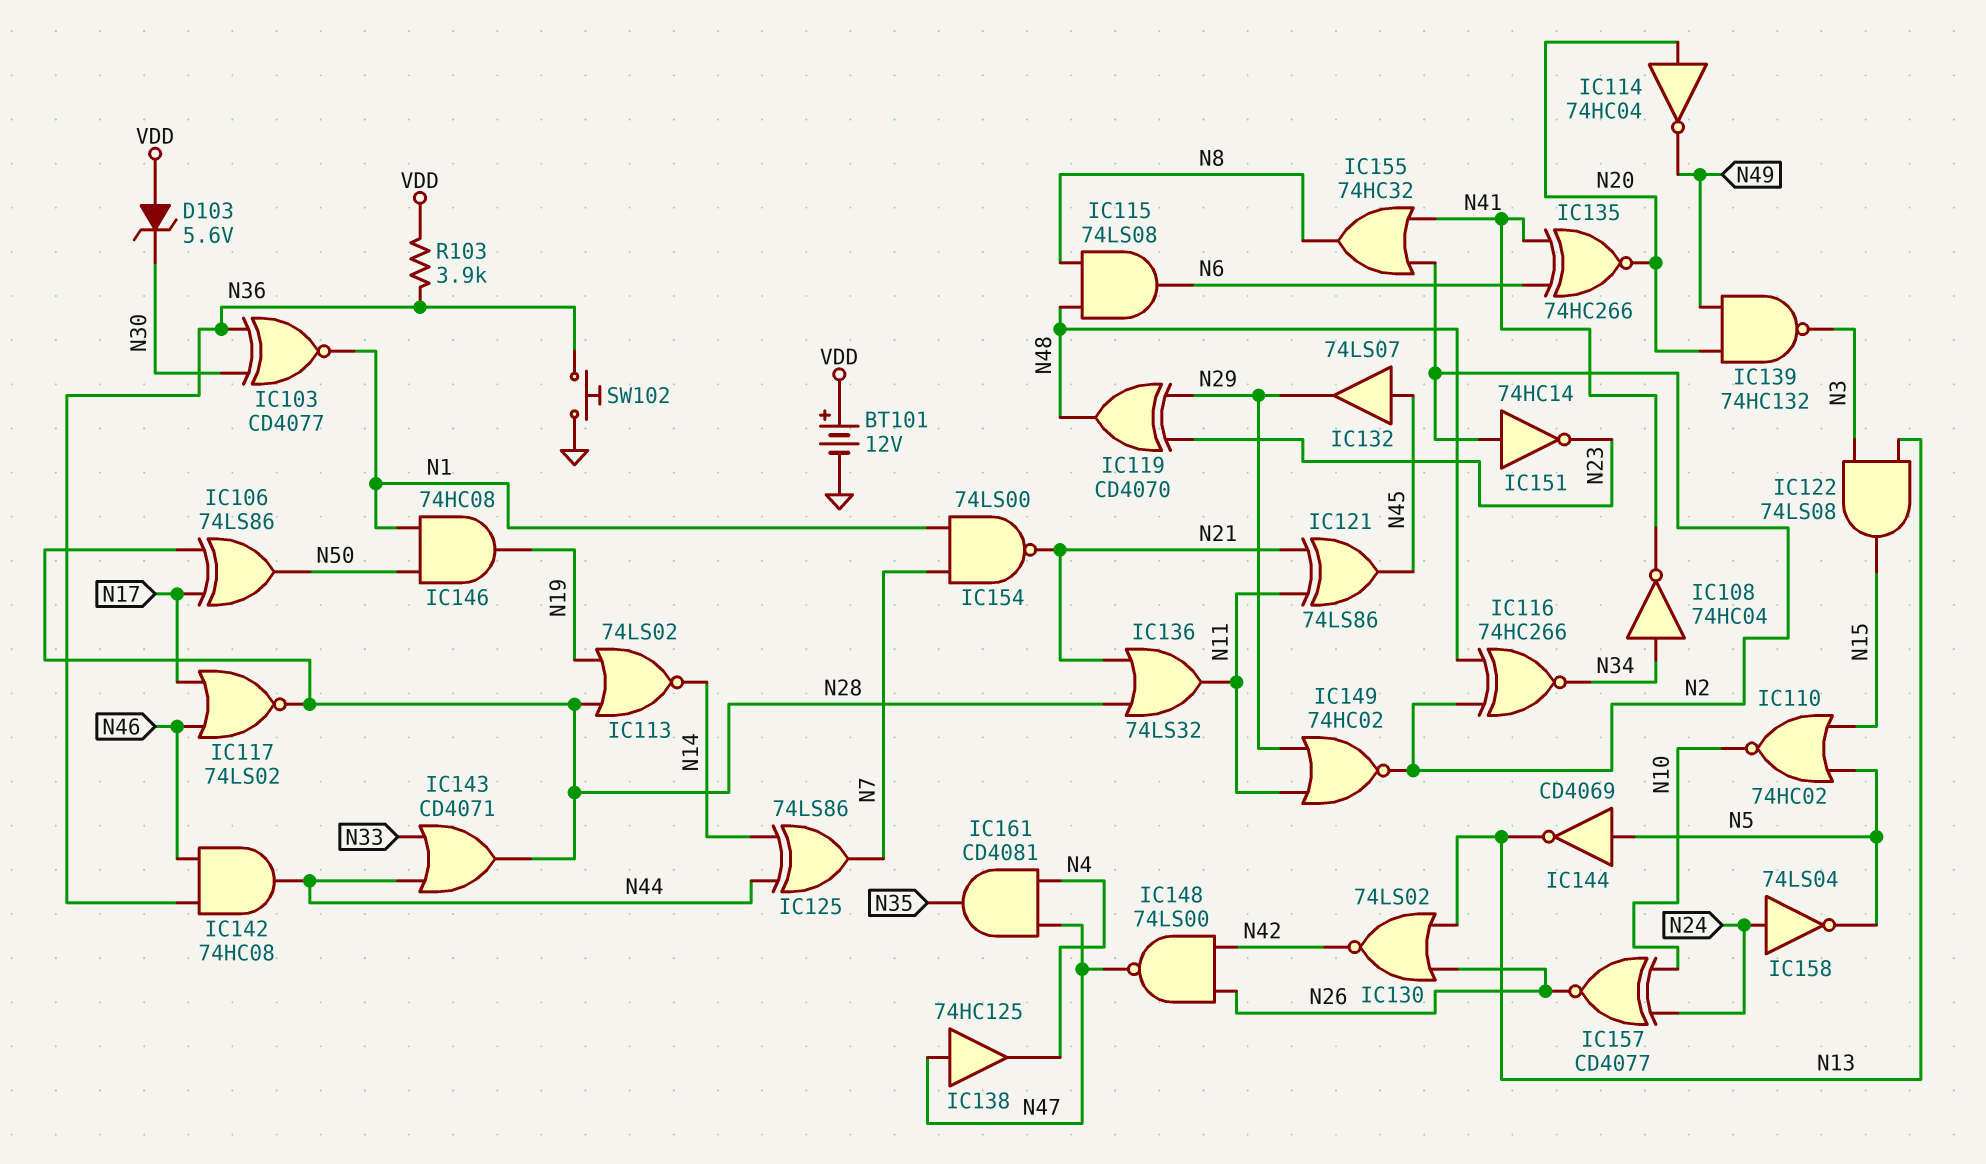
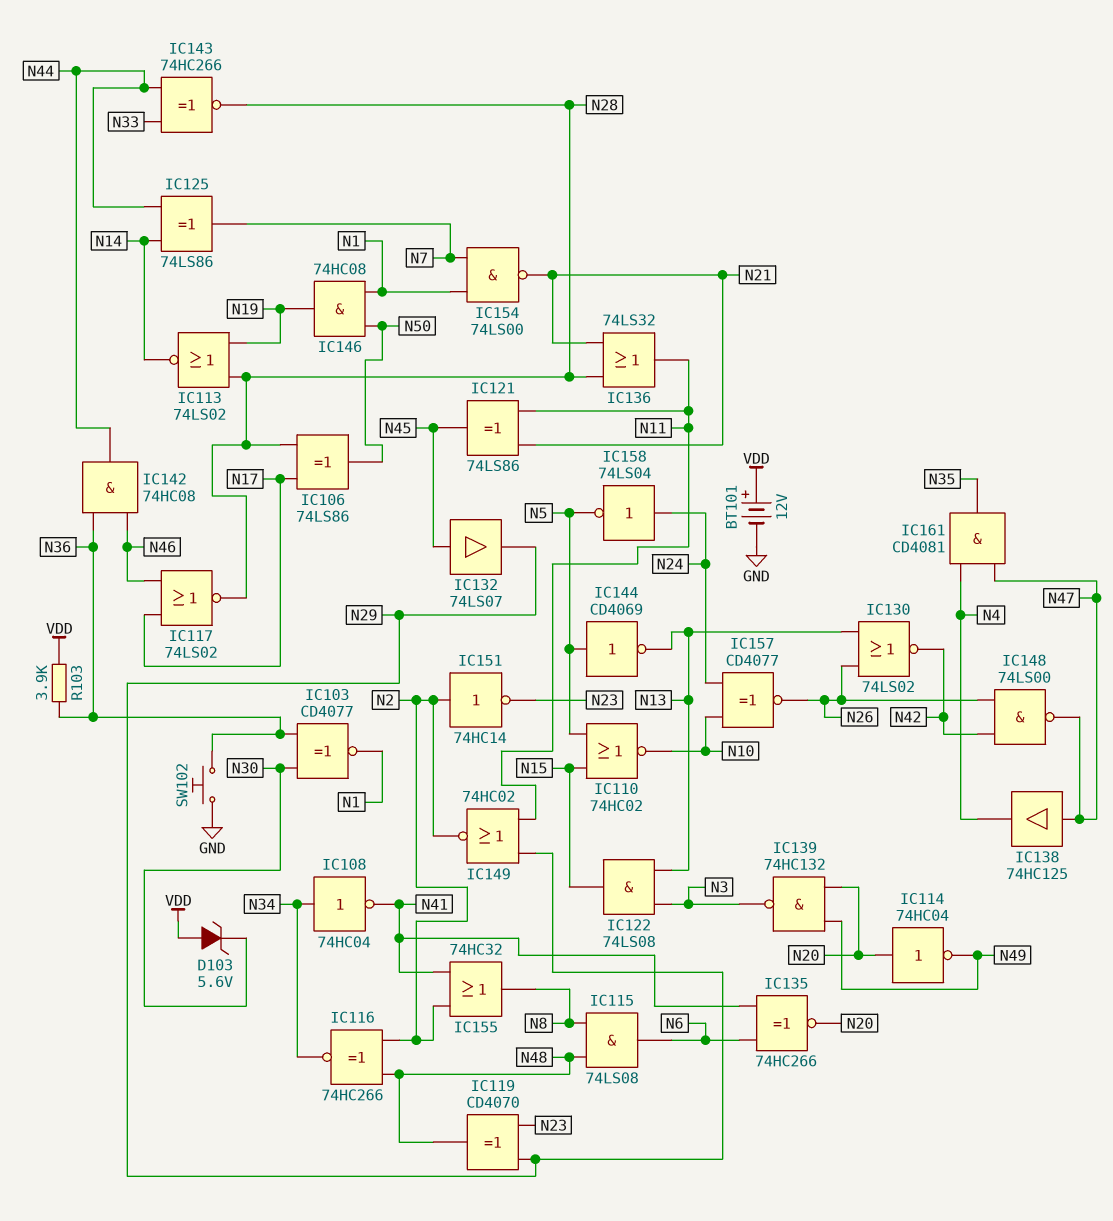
IC143: OR CD4071 (in N33, in N44, out N28) -> XNOR 74HC266 (in N33, in N44, out N28)

